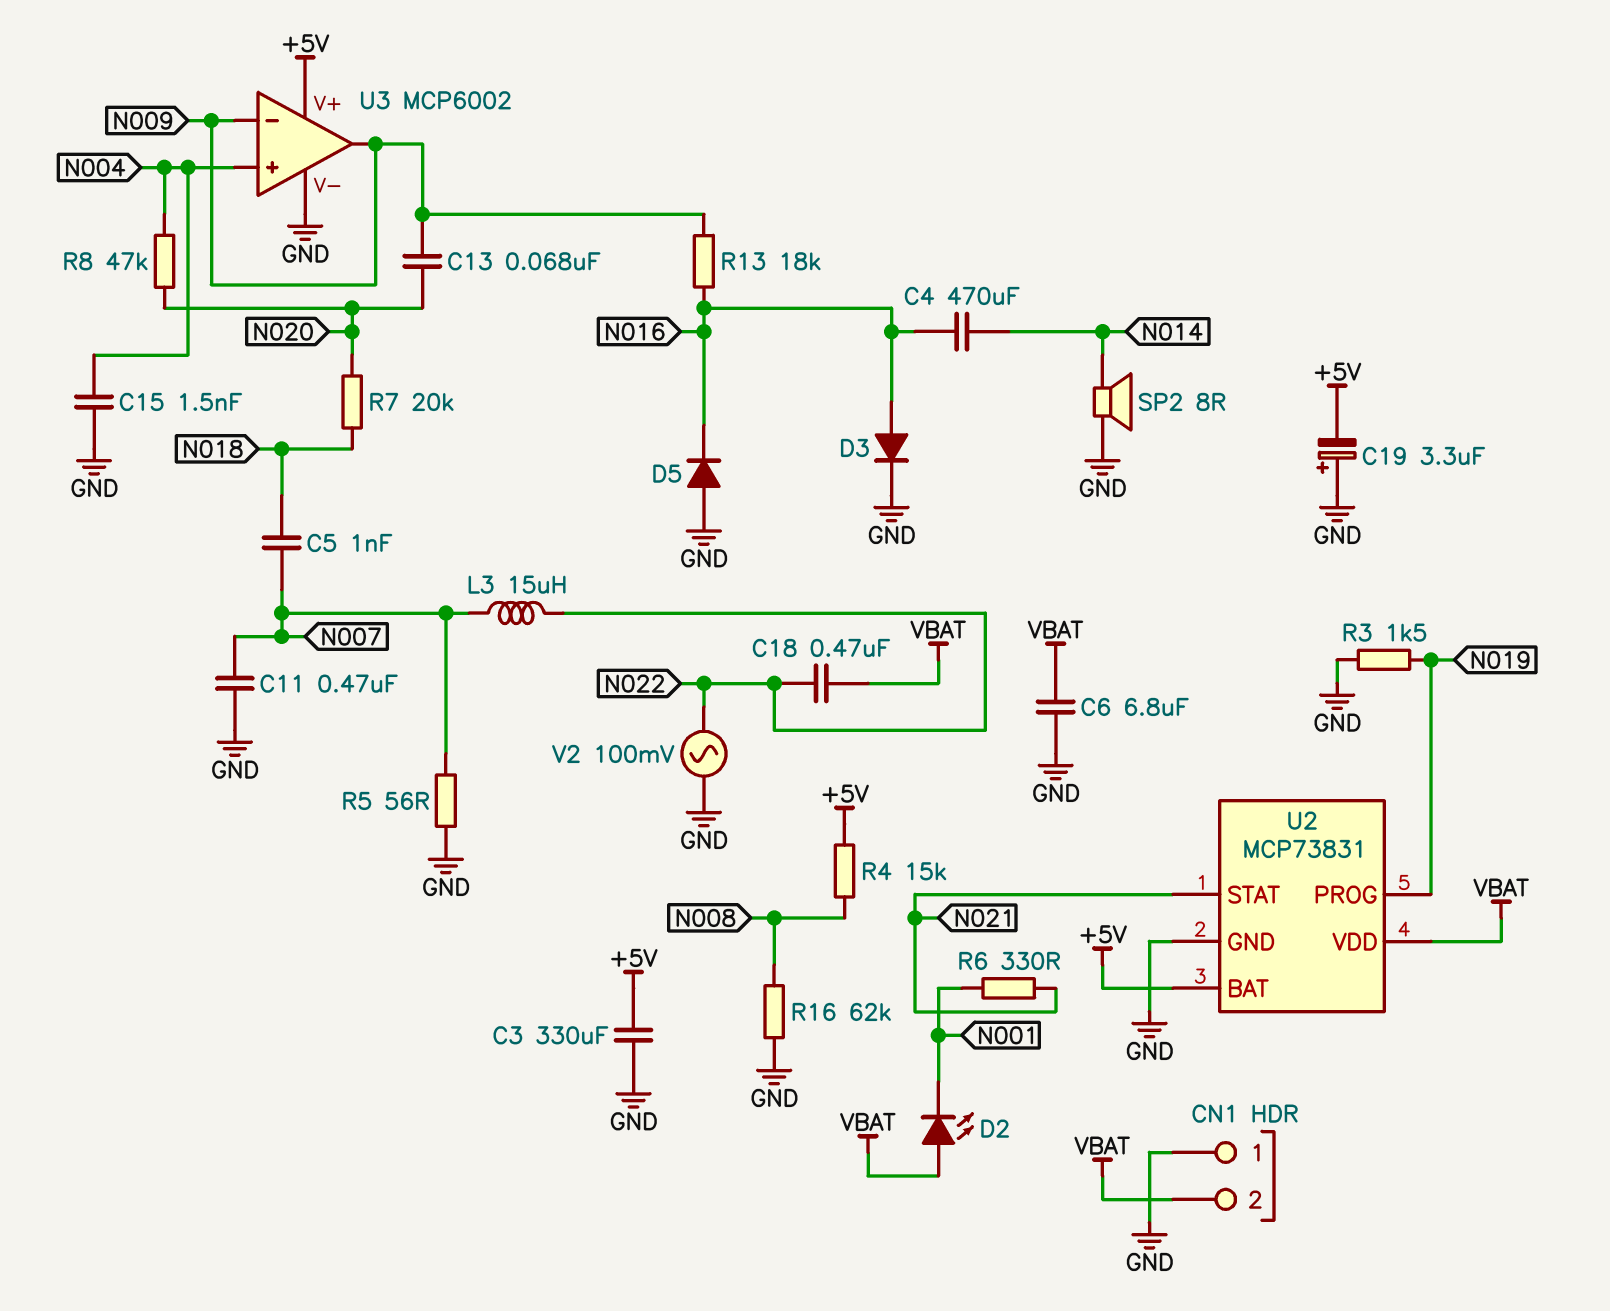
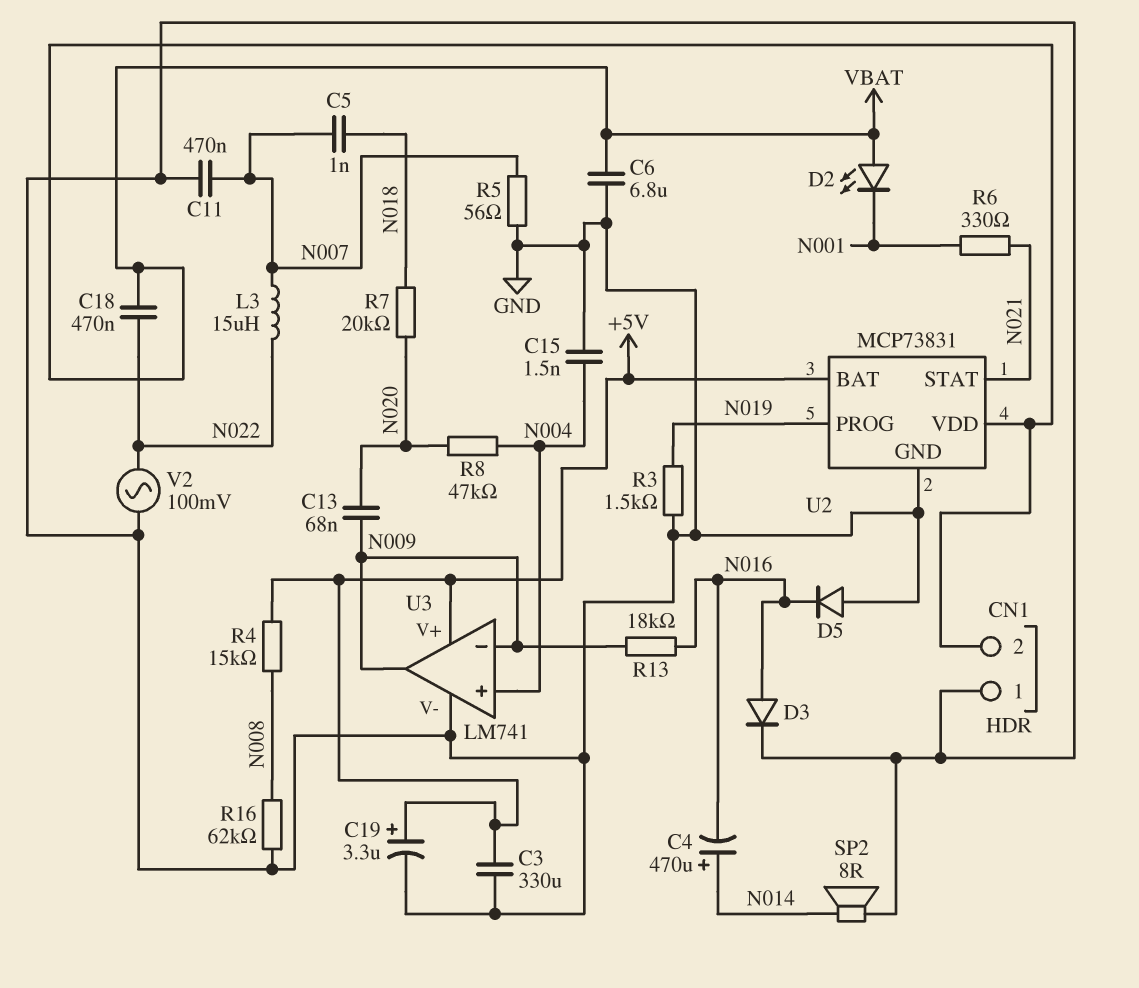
C4: 470uF (N014, N016) -> 470uF (plus N014, minus N016)
C19: 3.3uF (plus GND, minus +5V) -> 3.3uF (plus +5V, minus GND)
U3: MCP6002 -> LM741

